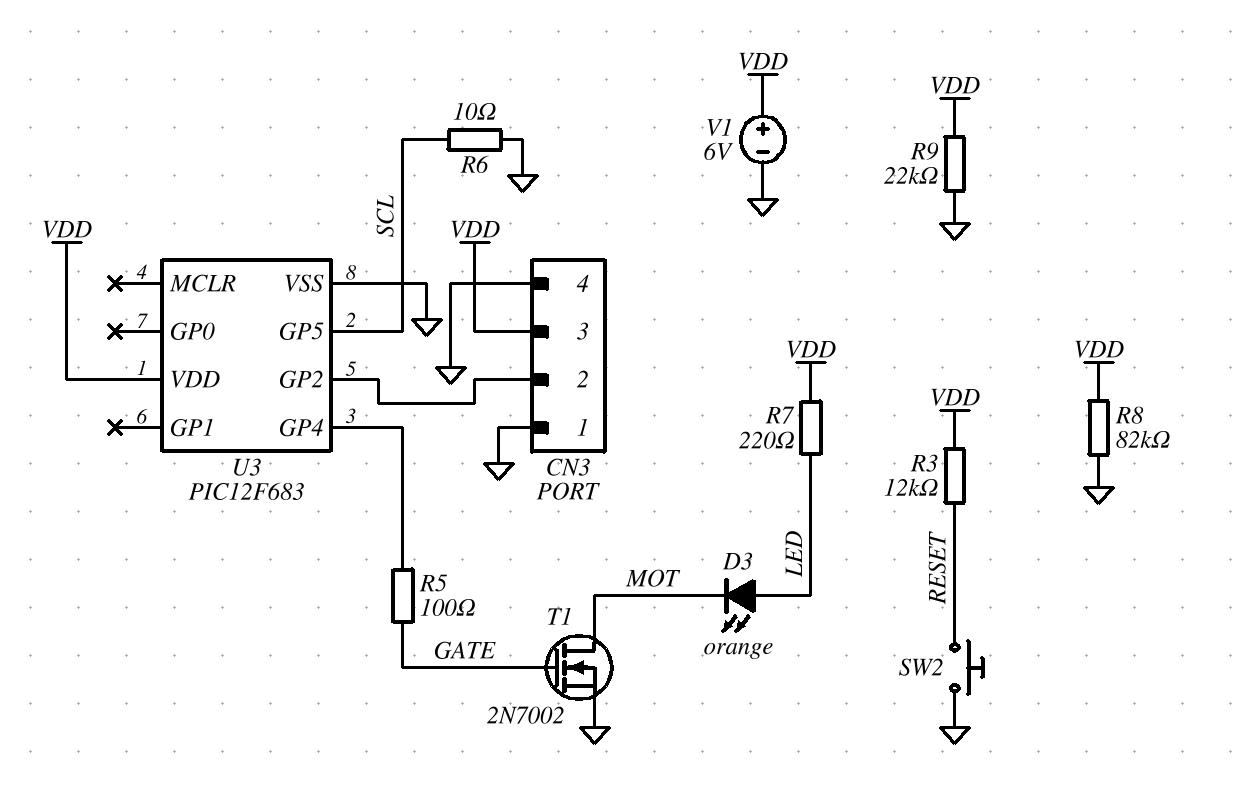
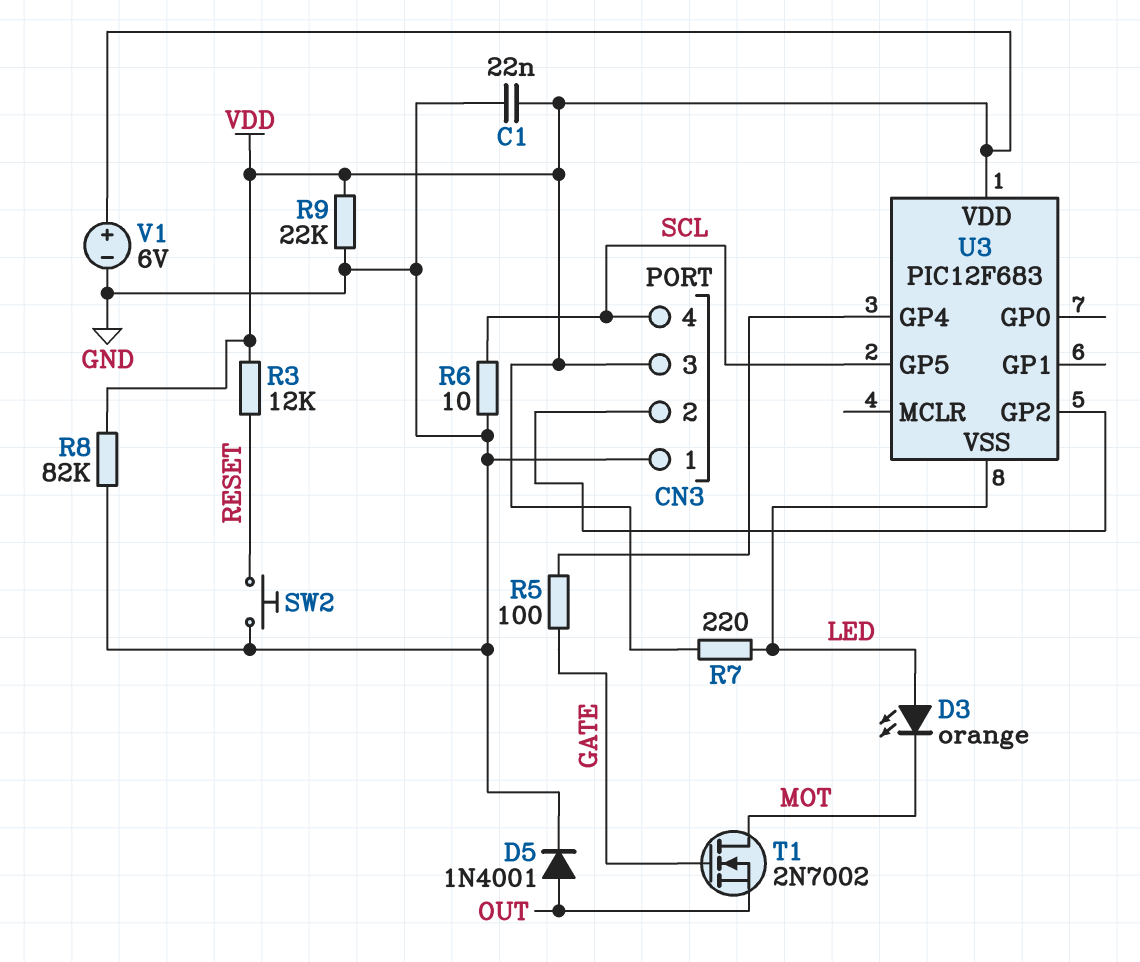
C1: none -> 22nF (GND, VDD)
CN3 pin 4: GND -> SCL
D5: none -> diode 1N4001 (A OUT, K GND)
T1: NMOS 2N7002 (G GATE, D MOT, S GND) -> NMOS 2N7002 (G GATE, D MOT, S OUT)
U3 pin VSS: GND -> LED

